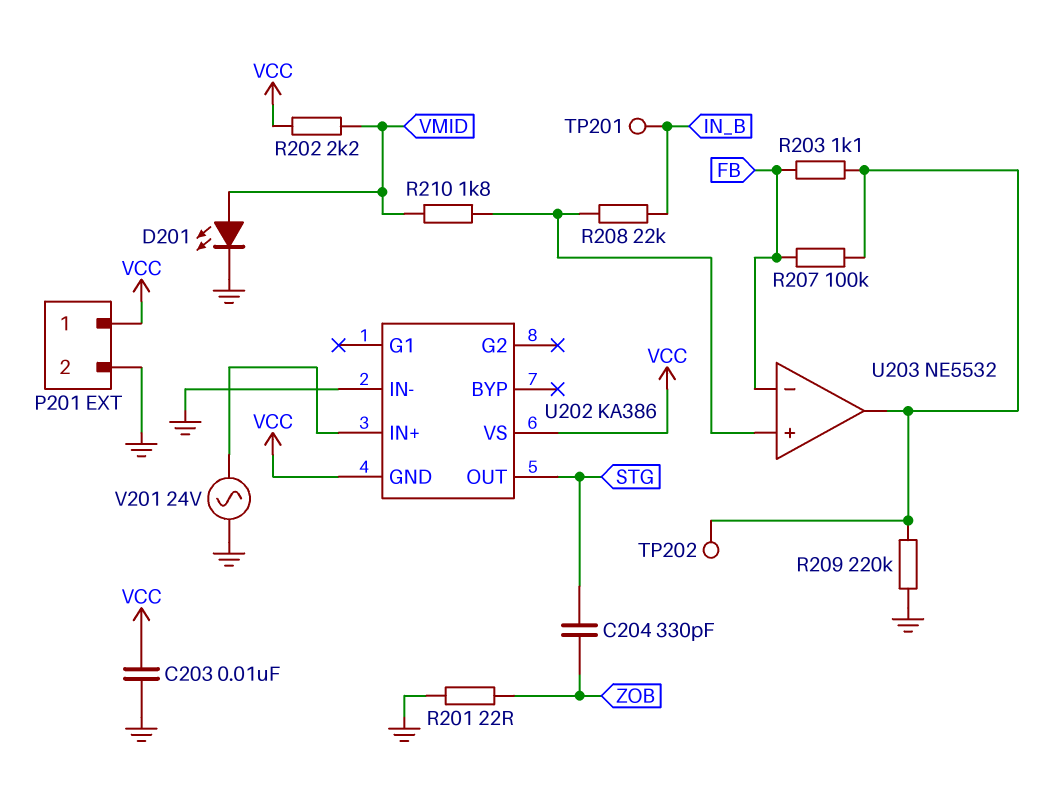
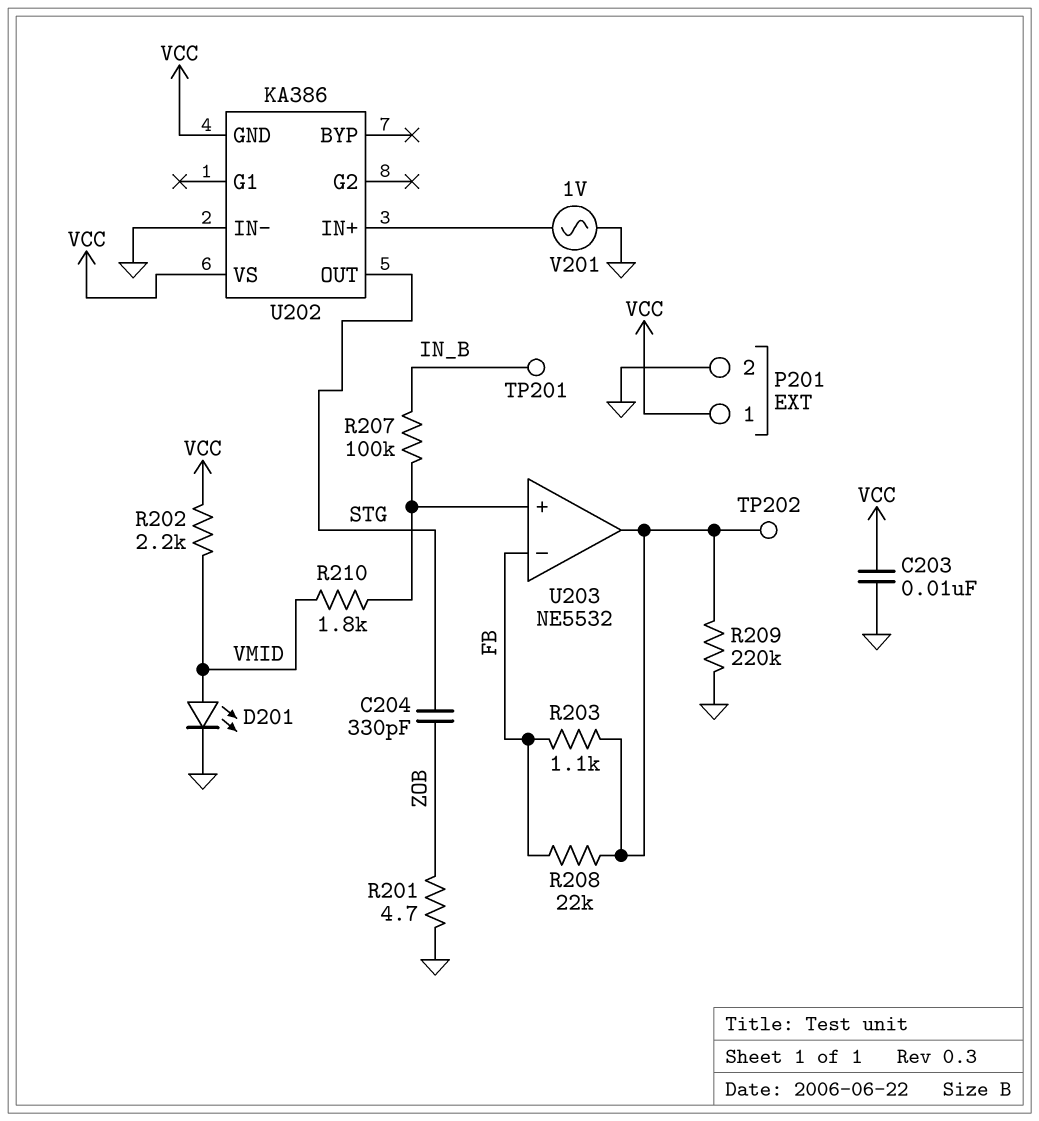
R201: 22 (GND, ZOB) -> 4.7 (GND, ZOB)
R207: 100k (FB, U203/out) -> 100k (IN_B, U203/in+)
R208: 22k (IN_B, U203/in+) -> 22k (FB, U203/out)
V201: AC 24V (GND, U202/IN+) -> AC 1V (GND, U202/IN+)

